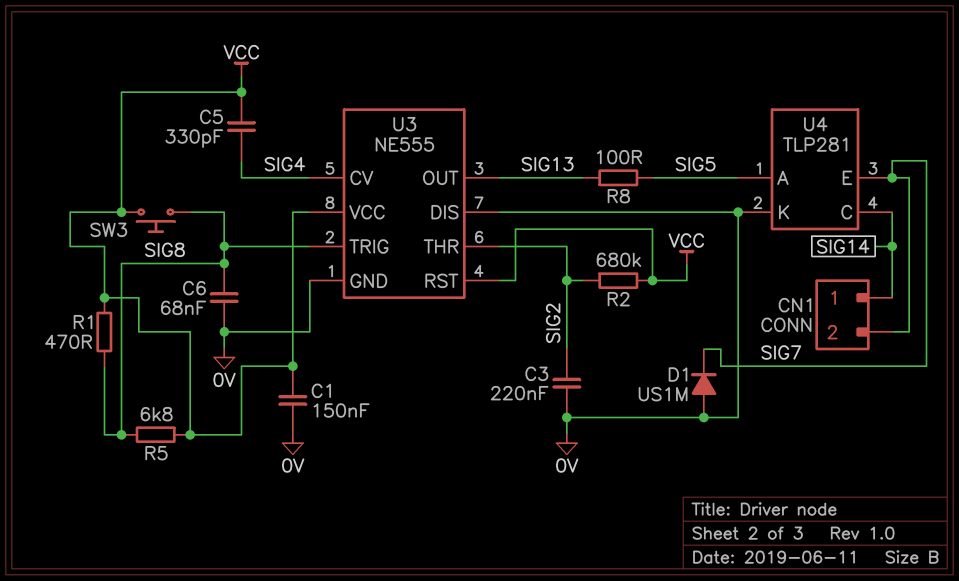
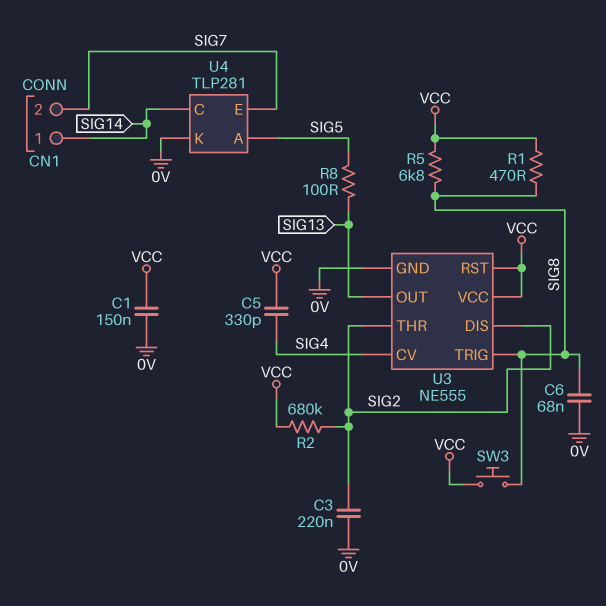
D1: diode US1M (A 0V, K SIG7) -> none
U3 pin DIS: 0V -> SIG2

